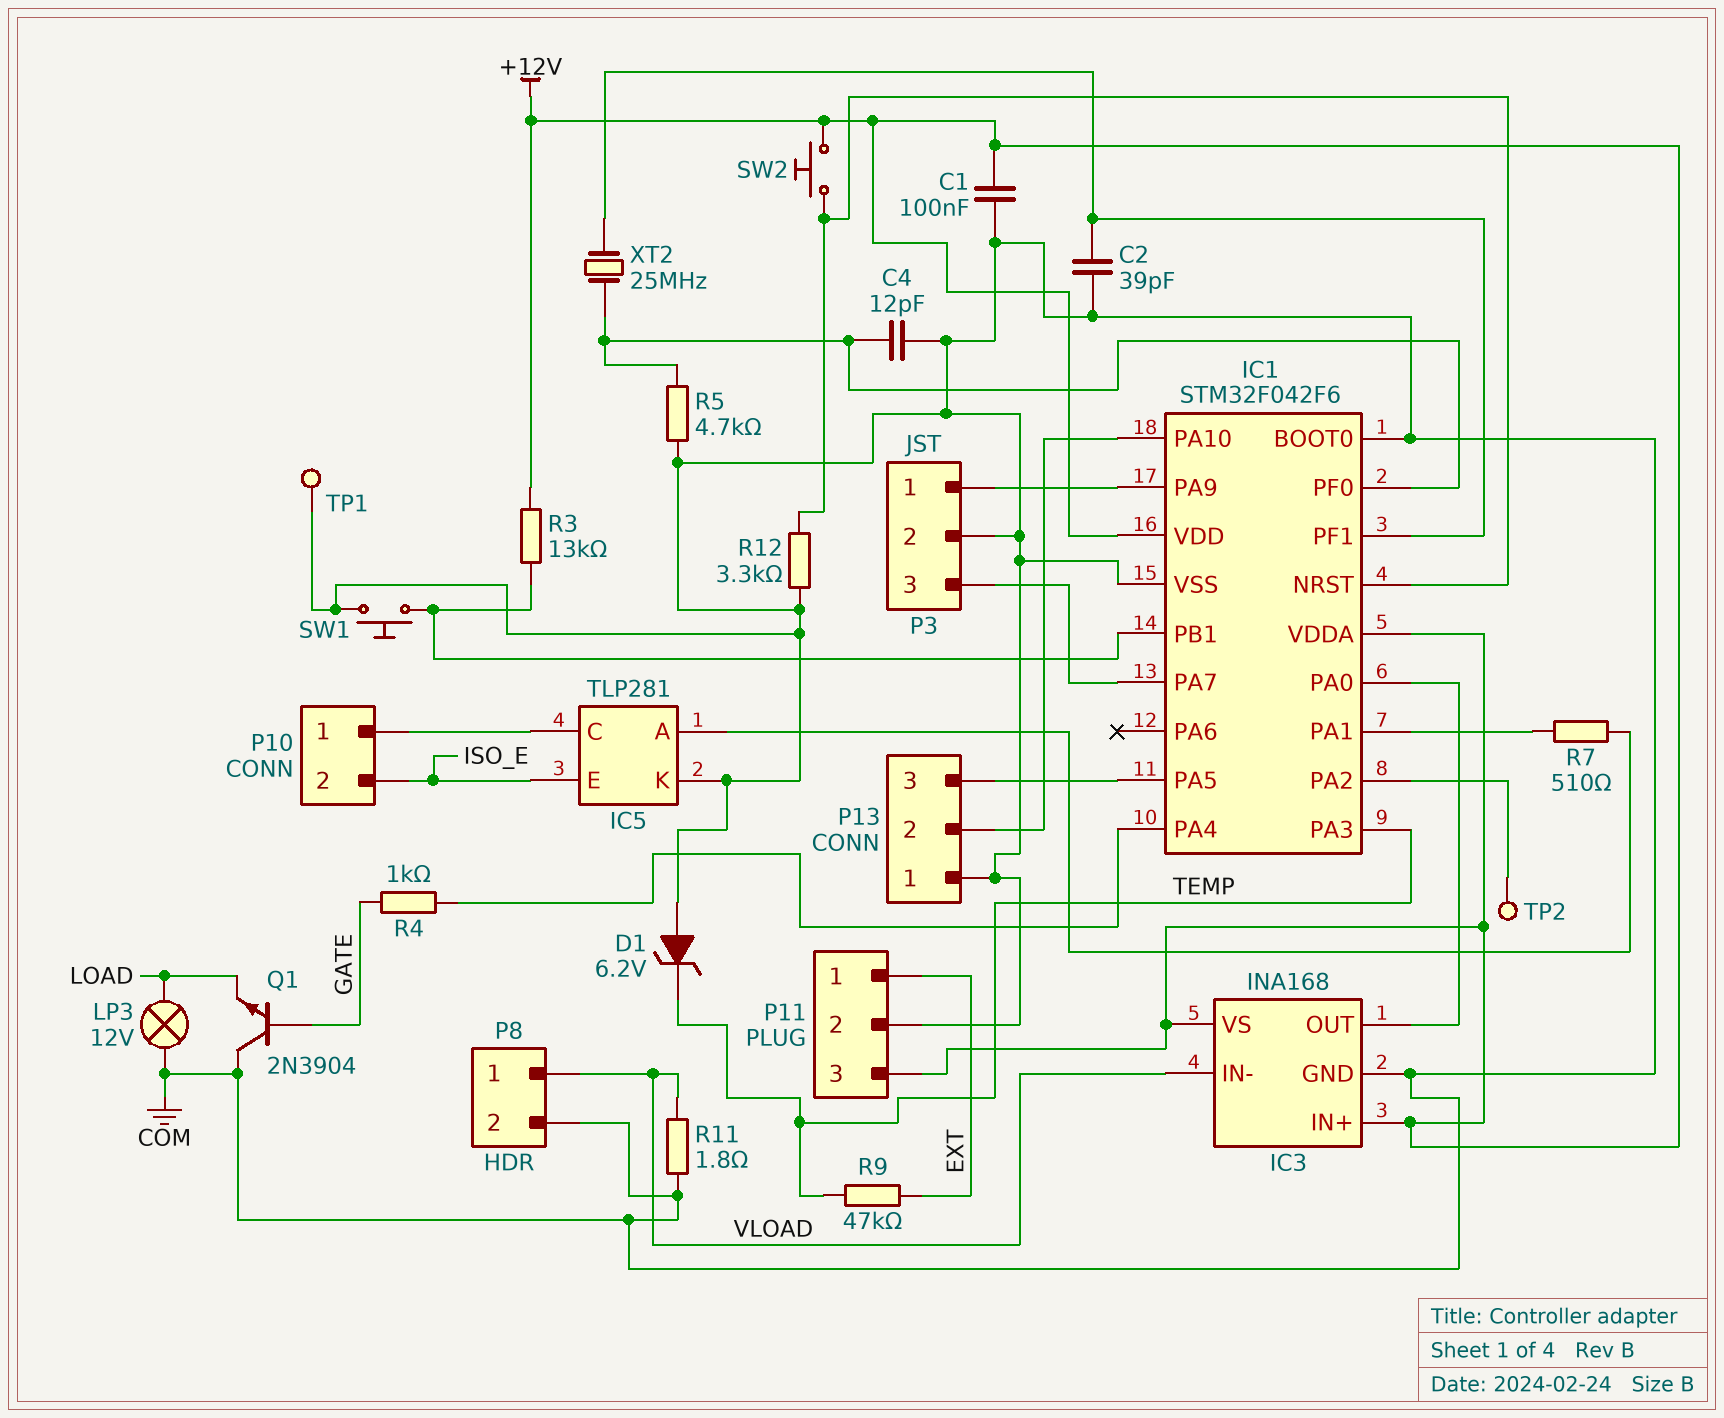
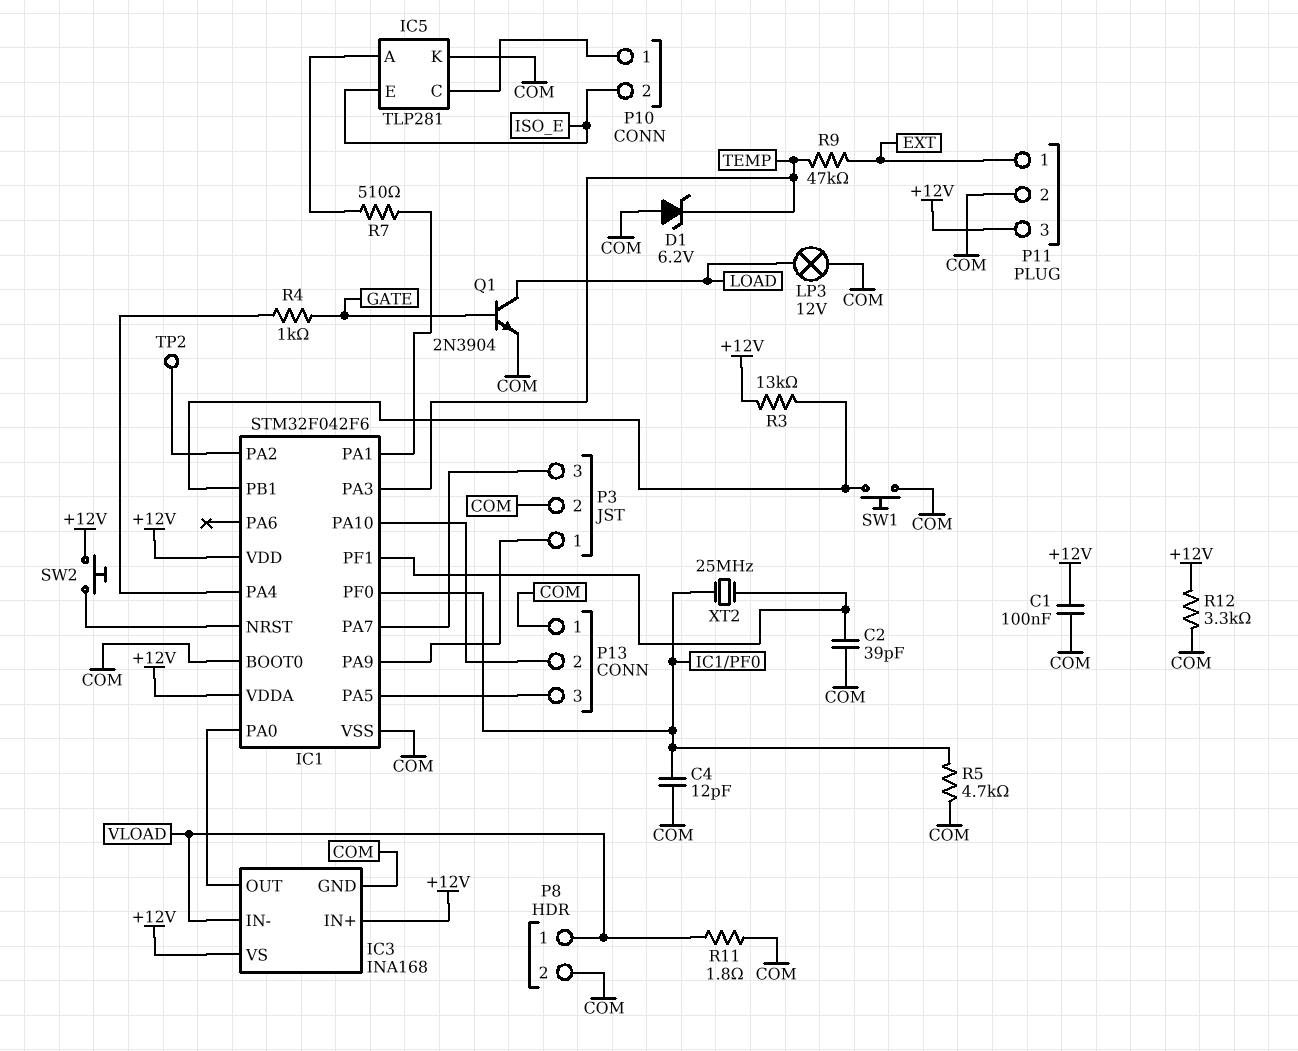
Q1: NPN 2N3904 (B GATE, C COM, E LOAD) -> NPN 2N3904 (B GATE, C LOAD, E COM)
R12: 3.3k (COM, IC1/NRST) -> 3.3k (+12V, COM)
TP1: test point (COM) -> none

